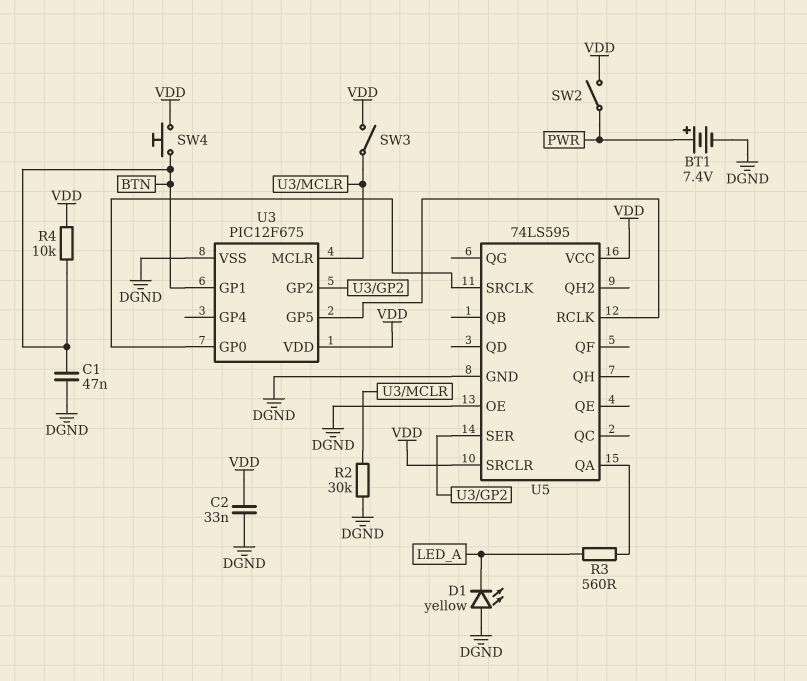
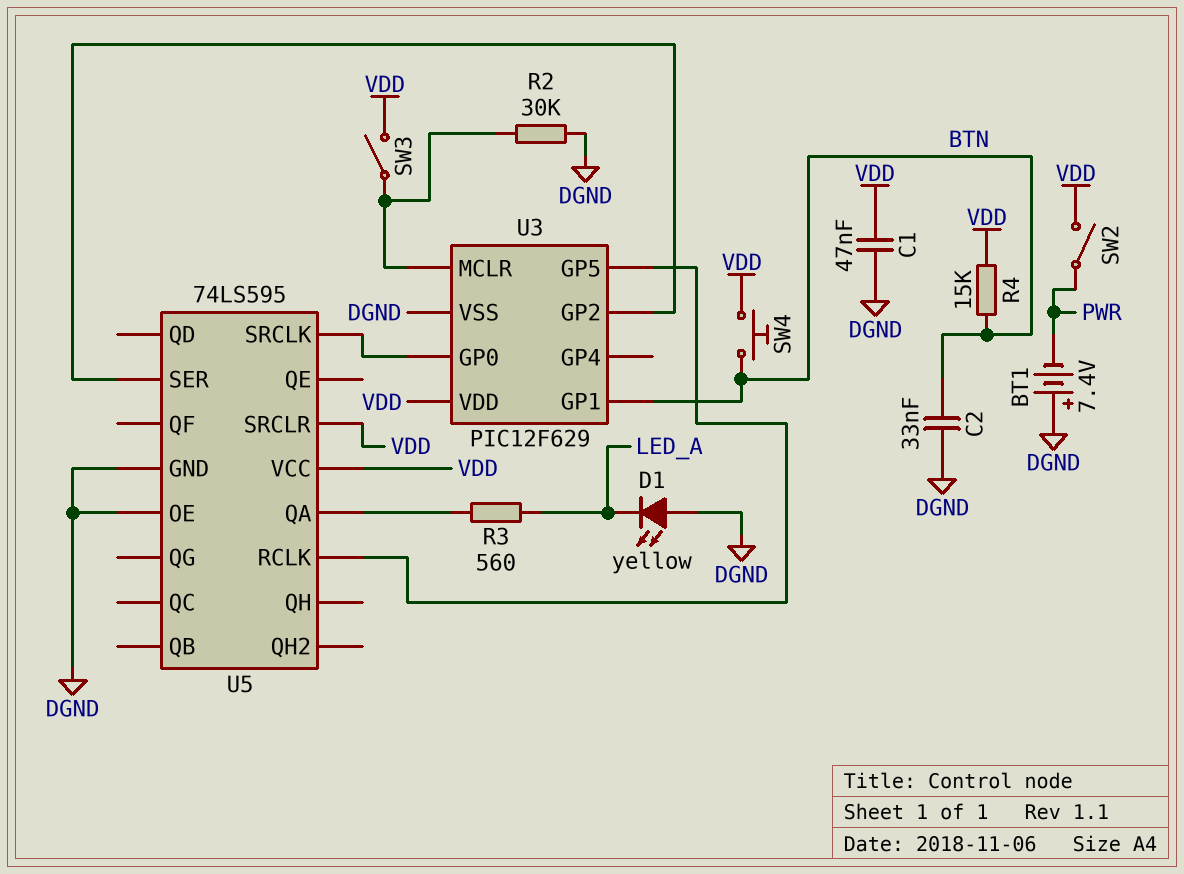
BT1: 7.4V (plus PWR, minus DGND) -> 7.4V (plus DGND, minus PWR)
C1: 47nF (BTN, DGND) -> 47nF (DGND, VDD)
C2: 33nF (DGND, VDD) -> 33nF (BTN, DGND)
R4: 10k (BTN, VDD) -> 15k (BTN, VDD)
U3: PIC12F675 -> PIC12F629

